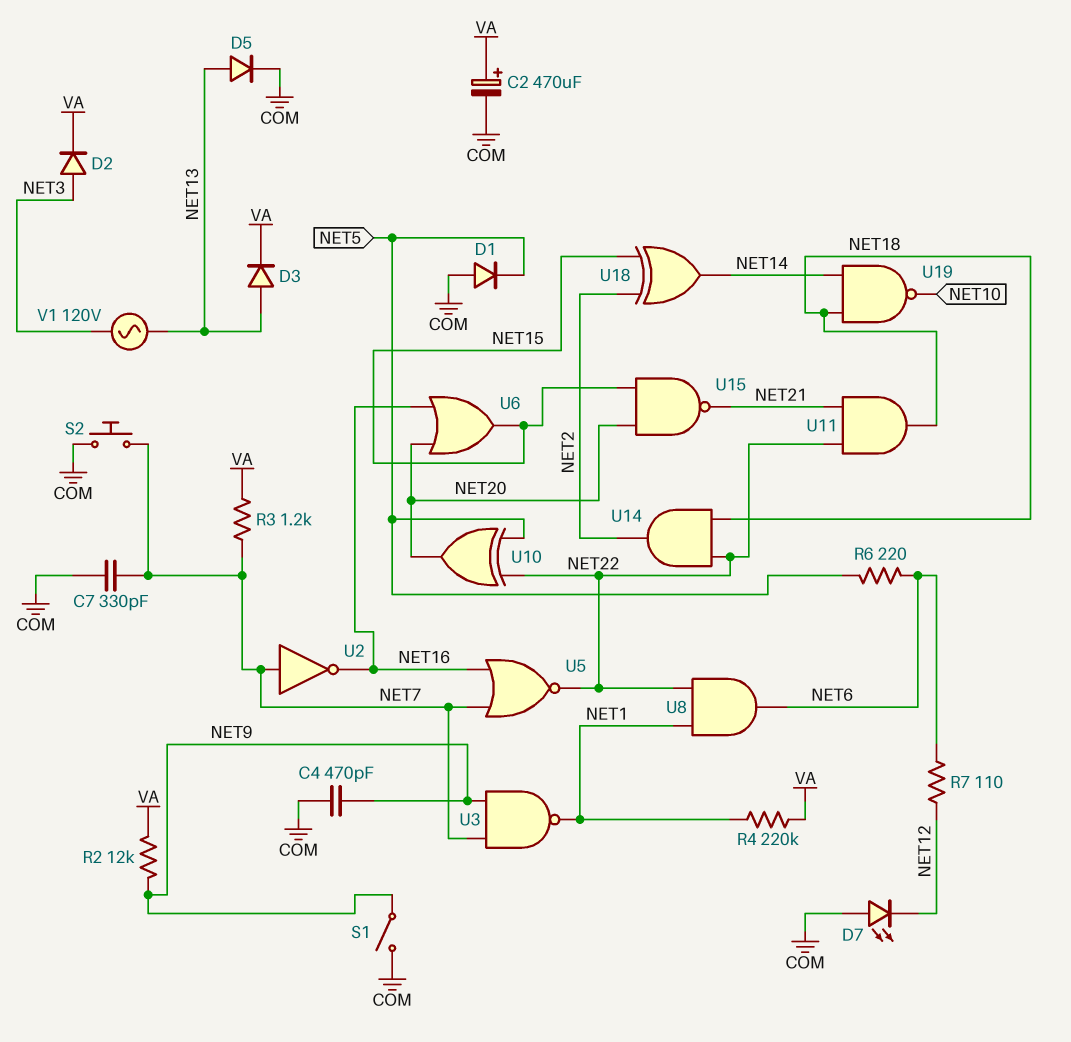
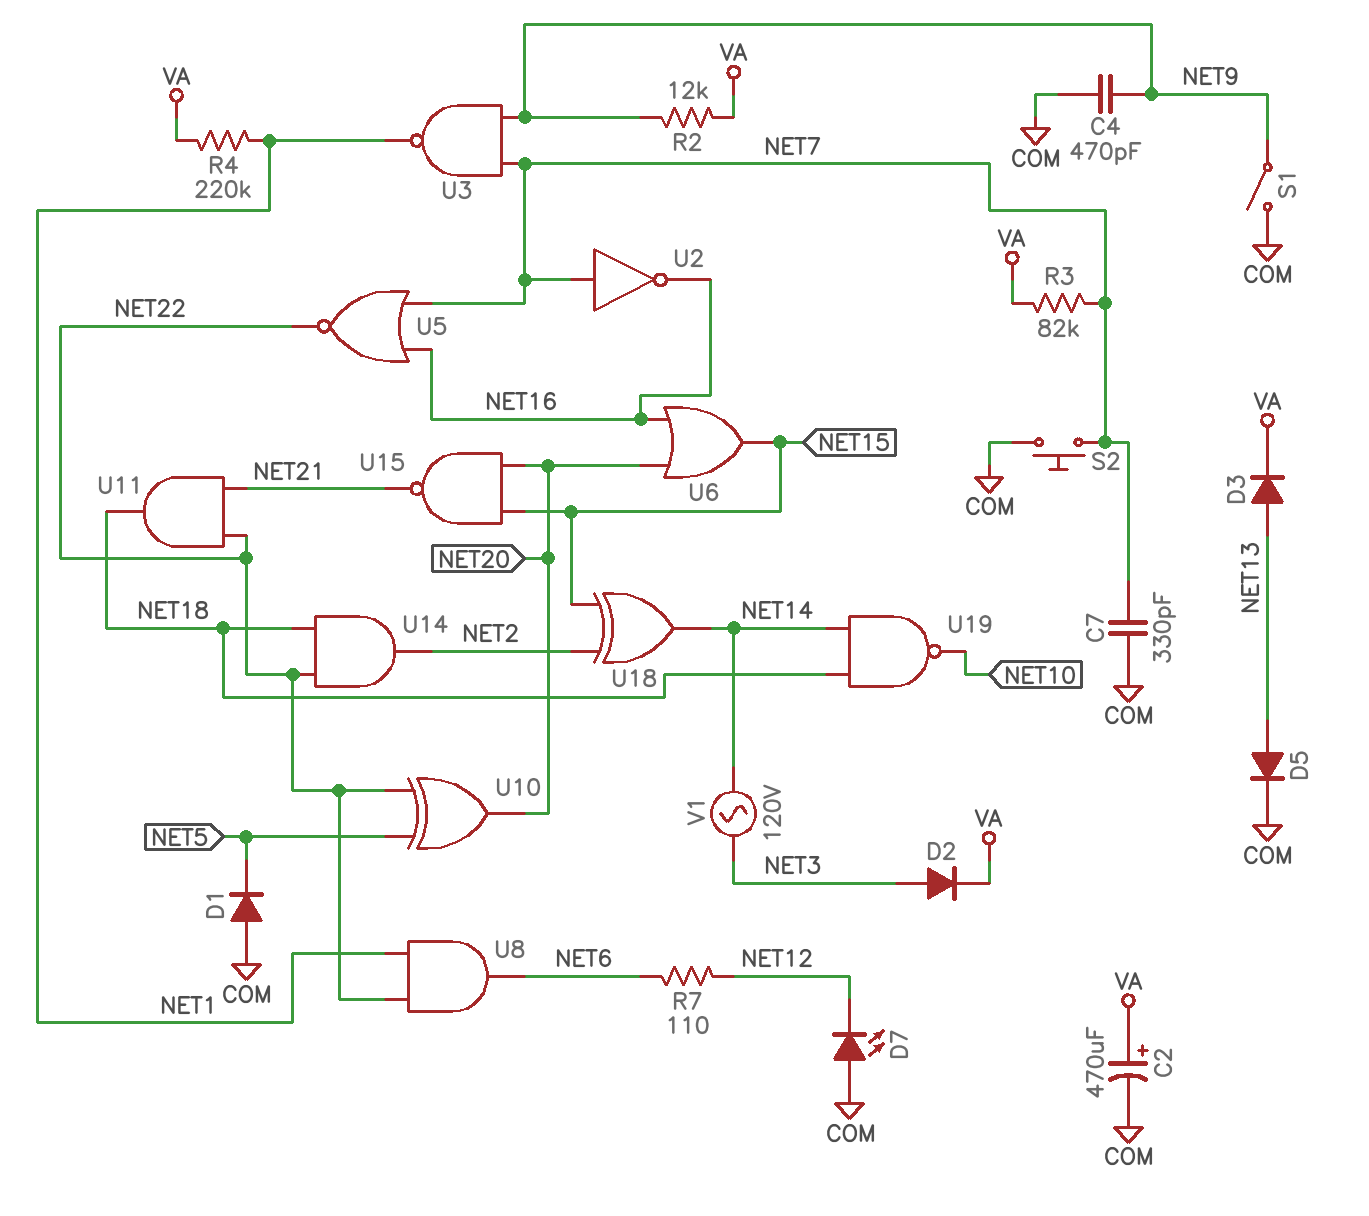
R3: 1.2k (NET7, VA) -> 82k (NET7, VA)
R6: 220 (NET5, NET6) -> none
V1: AC 120V (NET3, NET13) -> AC 120V (NET3, NET14)

